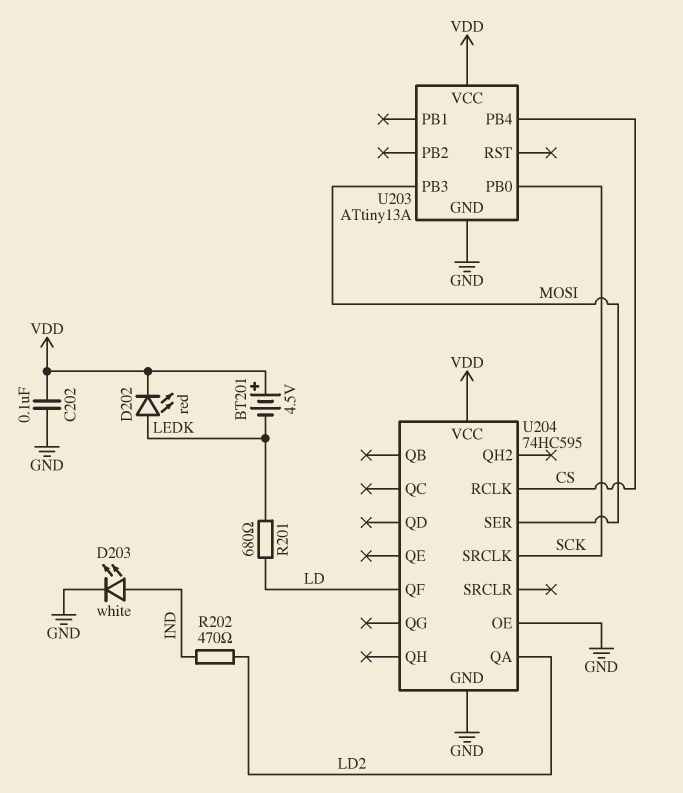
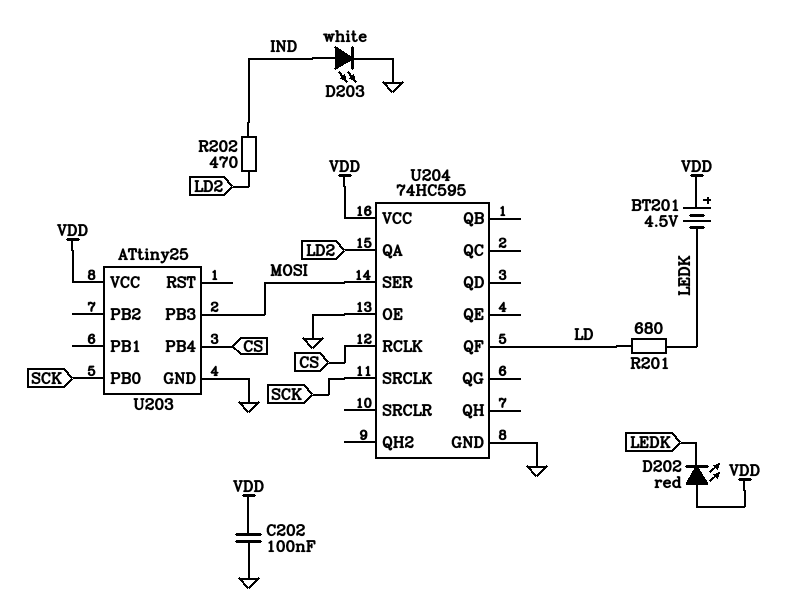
D202: LED red (A LEDK, K VDD) -> LED red (A VDD, K LEDK)
U203: ATtiny13A -> ATtiny25

